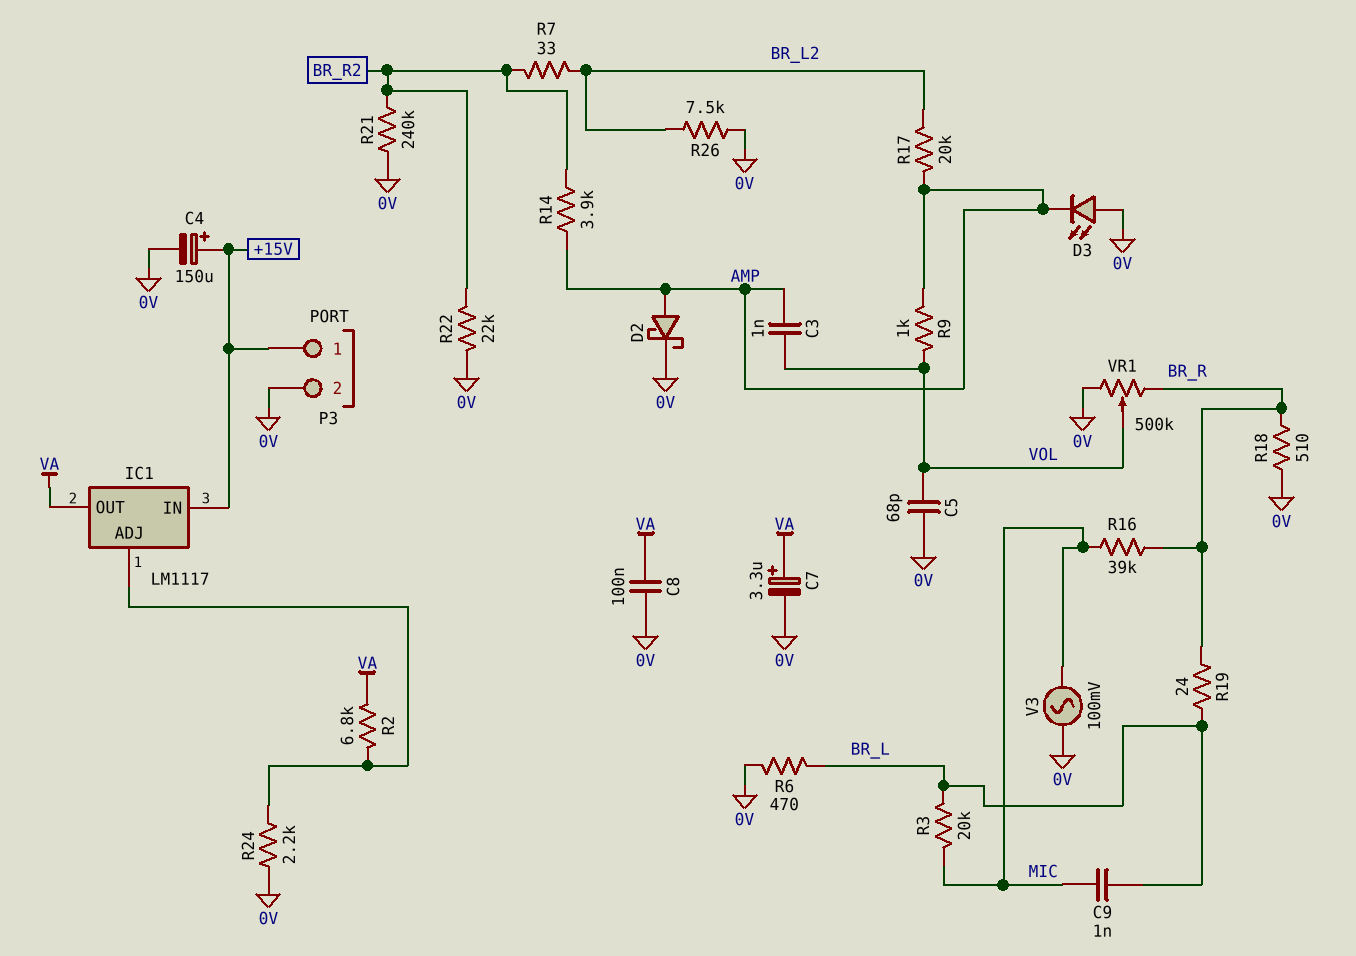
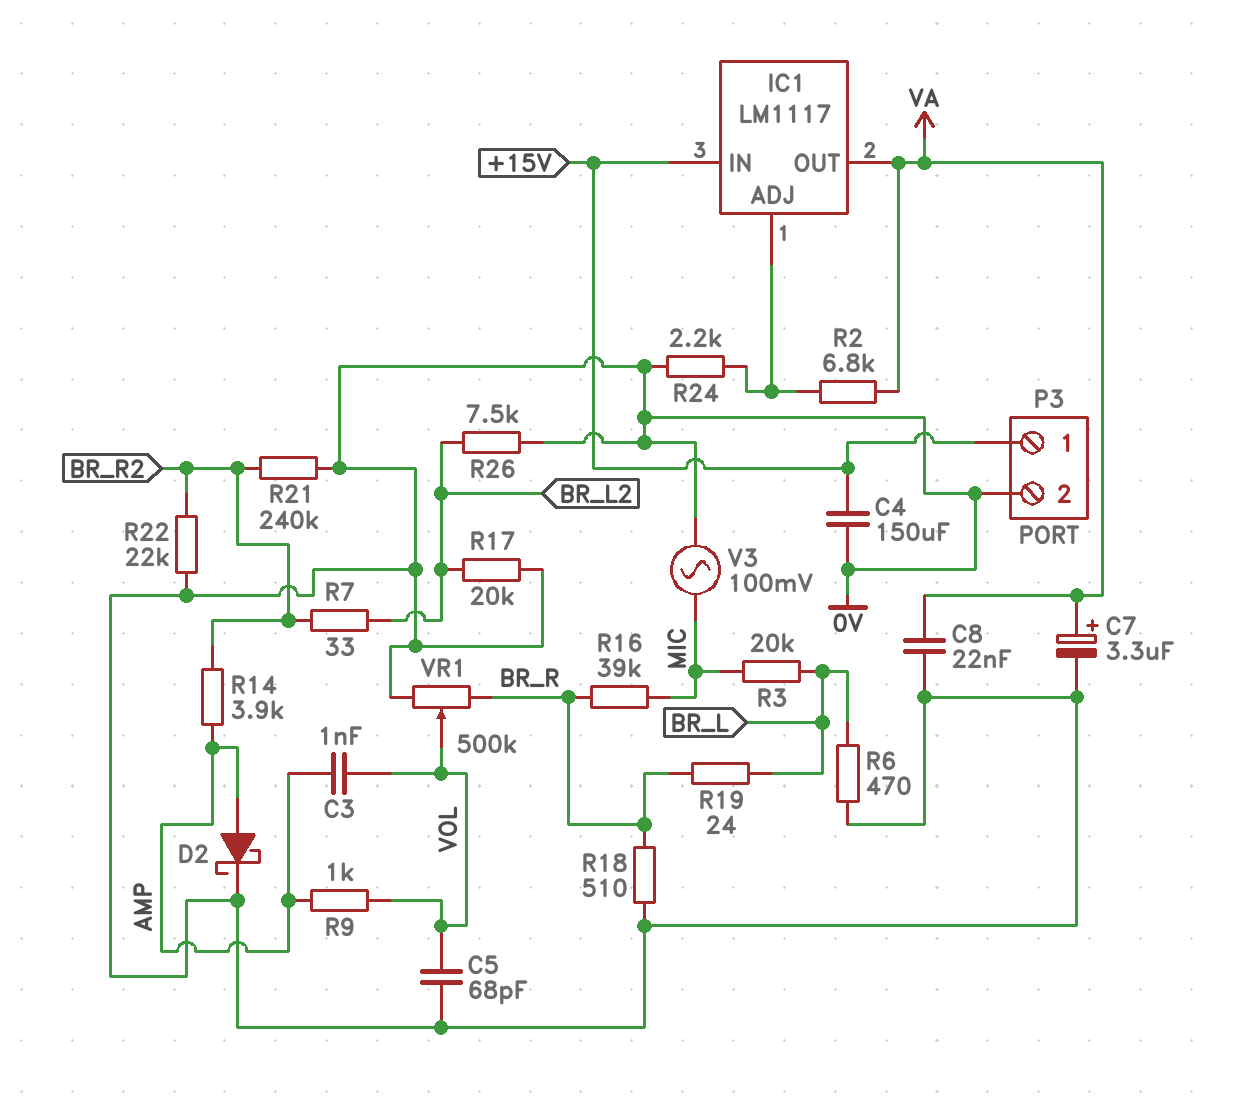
C4: 150uF (plus +15V, minus 0V) -> 150uF (+15V, 0V)
C8: 100nF (0V, VA) -> 22nF (0V, VA)
C9: 1nF (BR_L, MIC) -> none
D3: LED (A 0V, K AMP) -> none
R17: 20k (AMP, BR_L2) -> 20k (0V, BR_L2)

